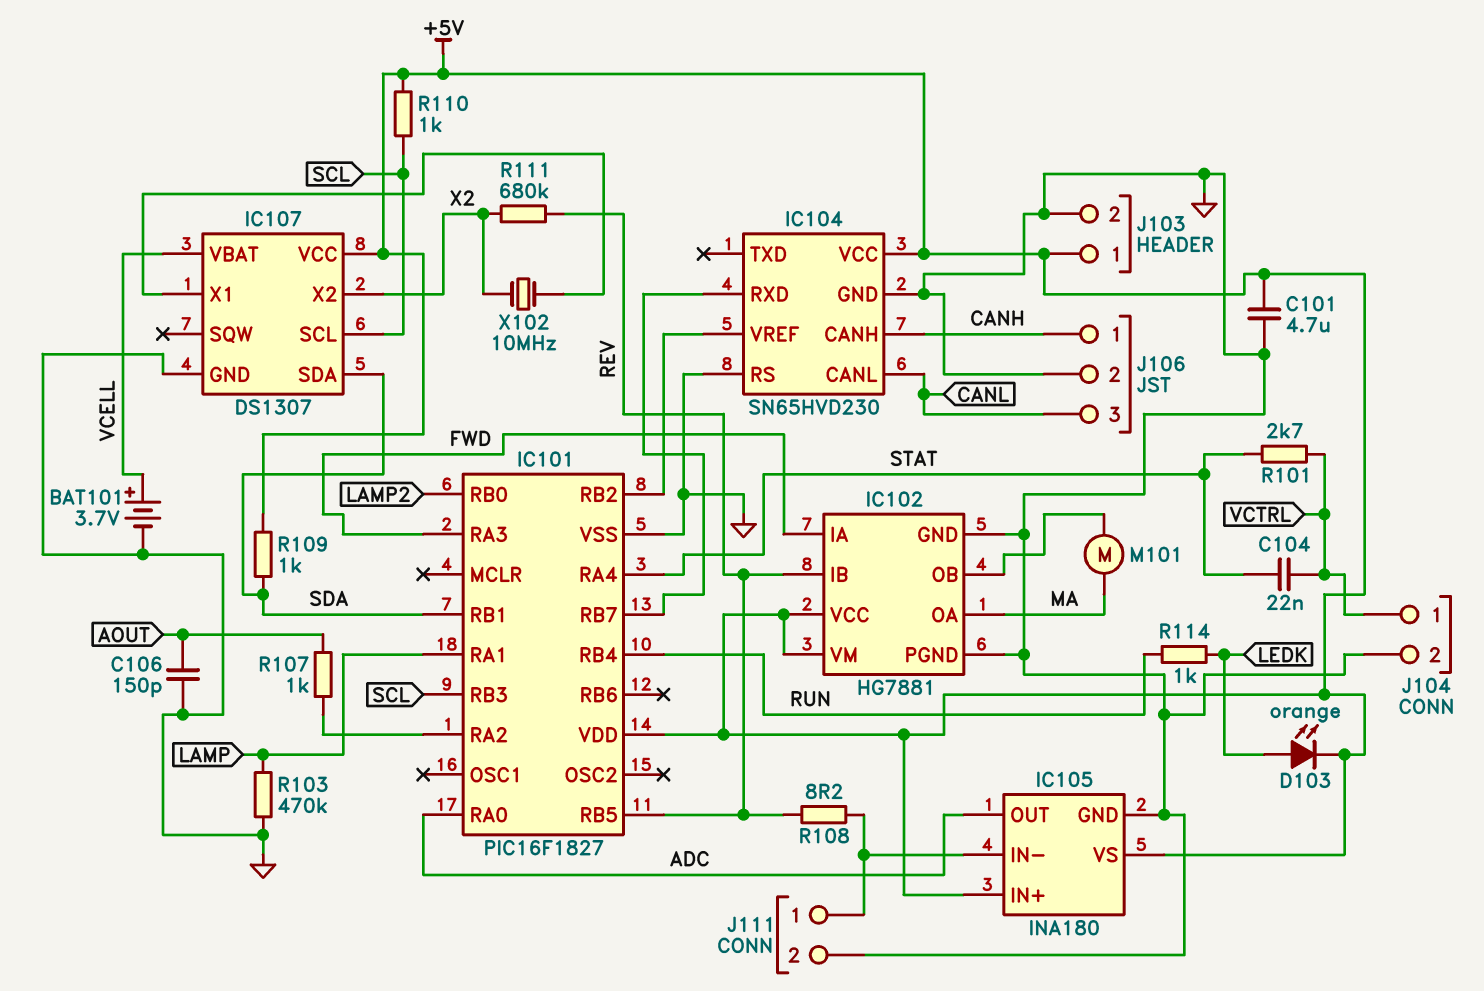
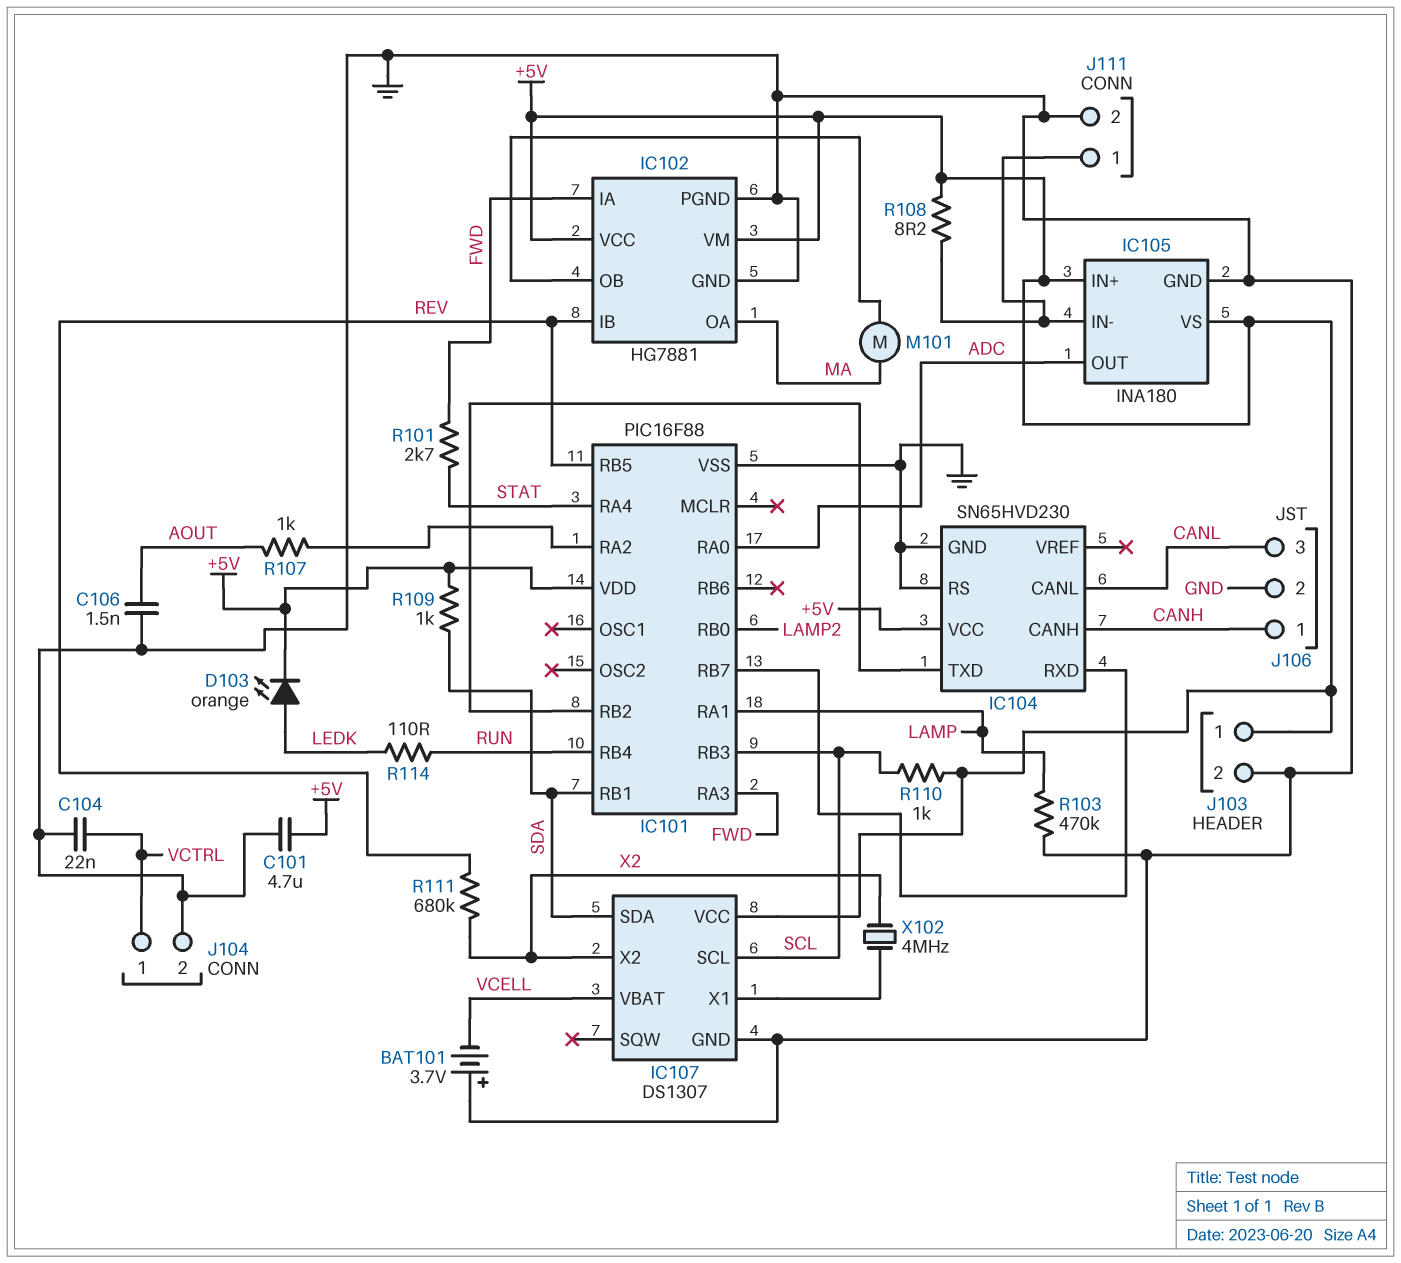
BAT101: 3.7V (plus VCELL, minus GND) -> 3.7V (plus GND, minus VCELL)
C104: 22nF (STAT, VCTRL) -> 22nF (GND, VCTRL)
C106: 150pF (AOUT, GND) -> 1.5nF (AOUT, GND)
IC101: PIC16F1827 -> PIC16F88
IC104 pin TXD: none -> IC101/RB2
IC104 pin VREF: IC101/RB2 -> none
R101: 2.7k (STAT, VCTRL) -> 2.7k (FWD, STAT)
R108: 8.2 (IC105/IN-, REV) -> 8.2 (+5V, IC105/IN-)
R114: 1k (LEDK, RUN) -> 110 (LEDK, RUN)
X102: 10MHz (IC107/X1, X2) -> 4MHz (IC107/X1, X2)

